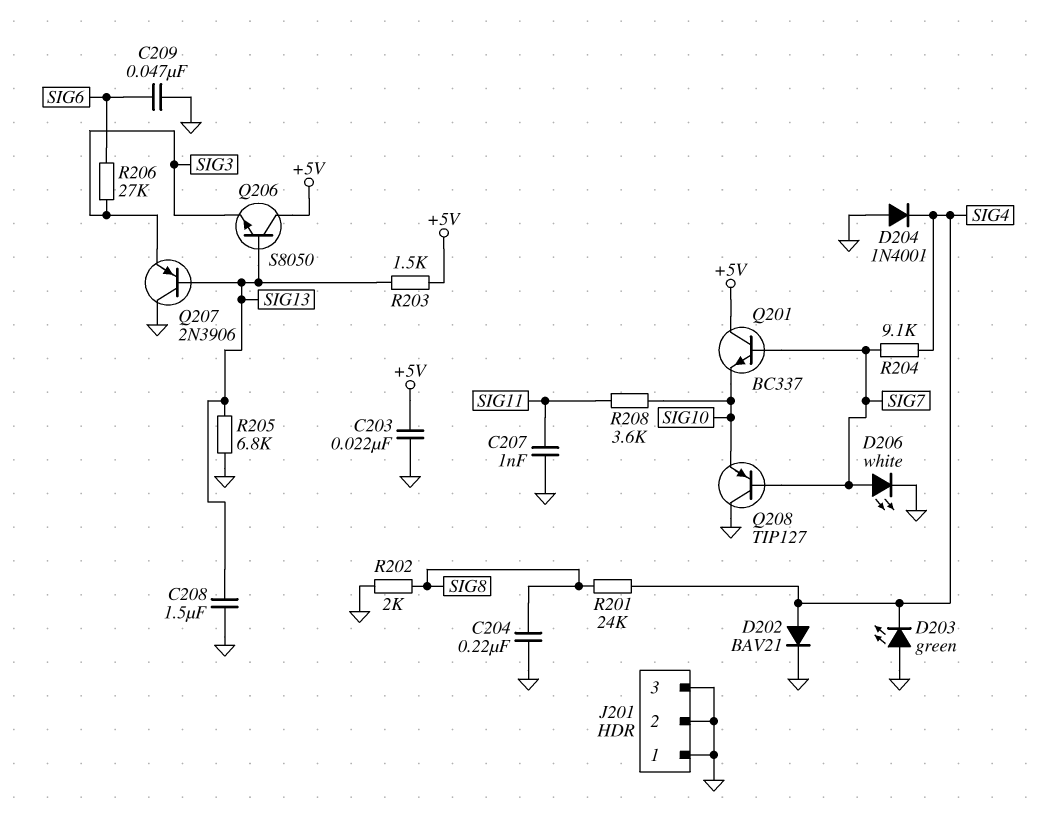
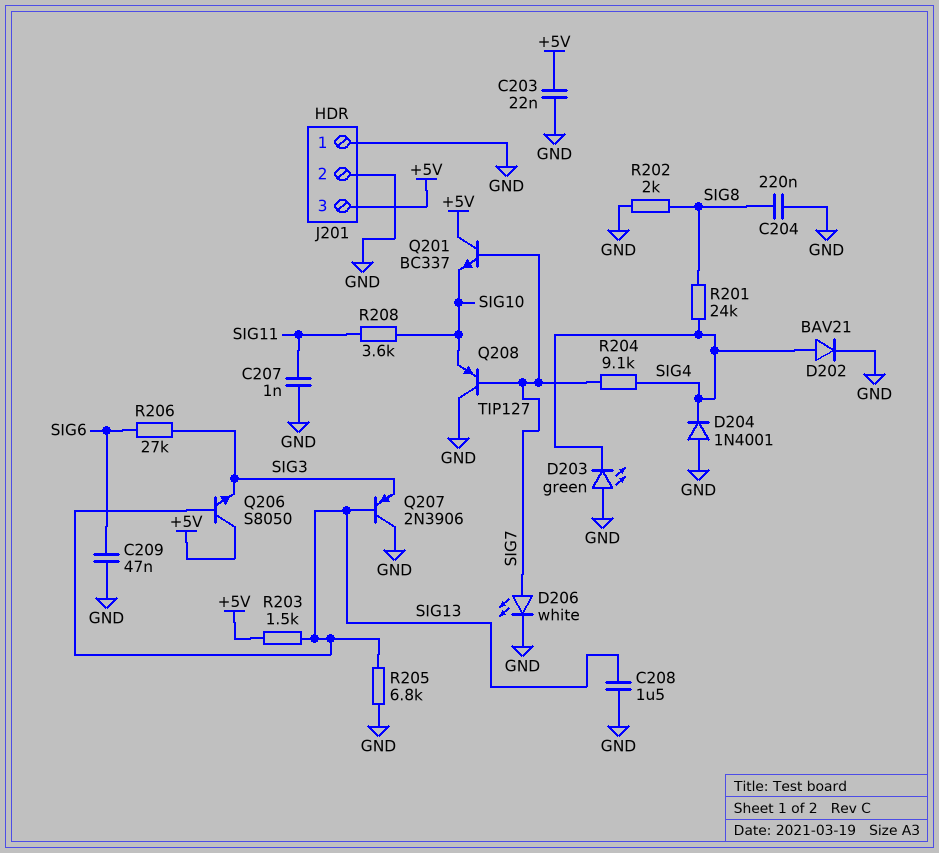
J201 pin 3: GND -> +5V

